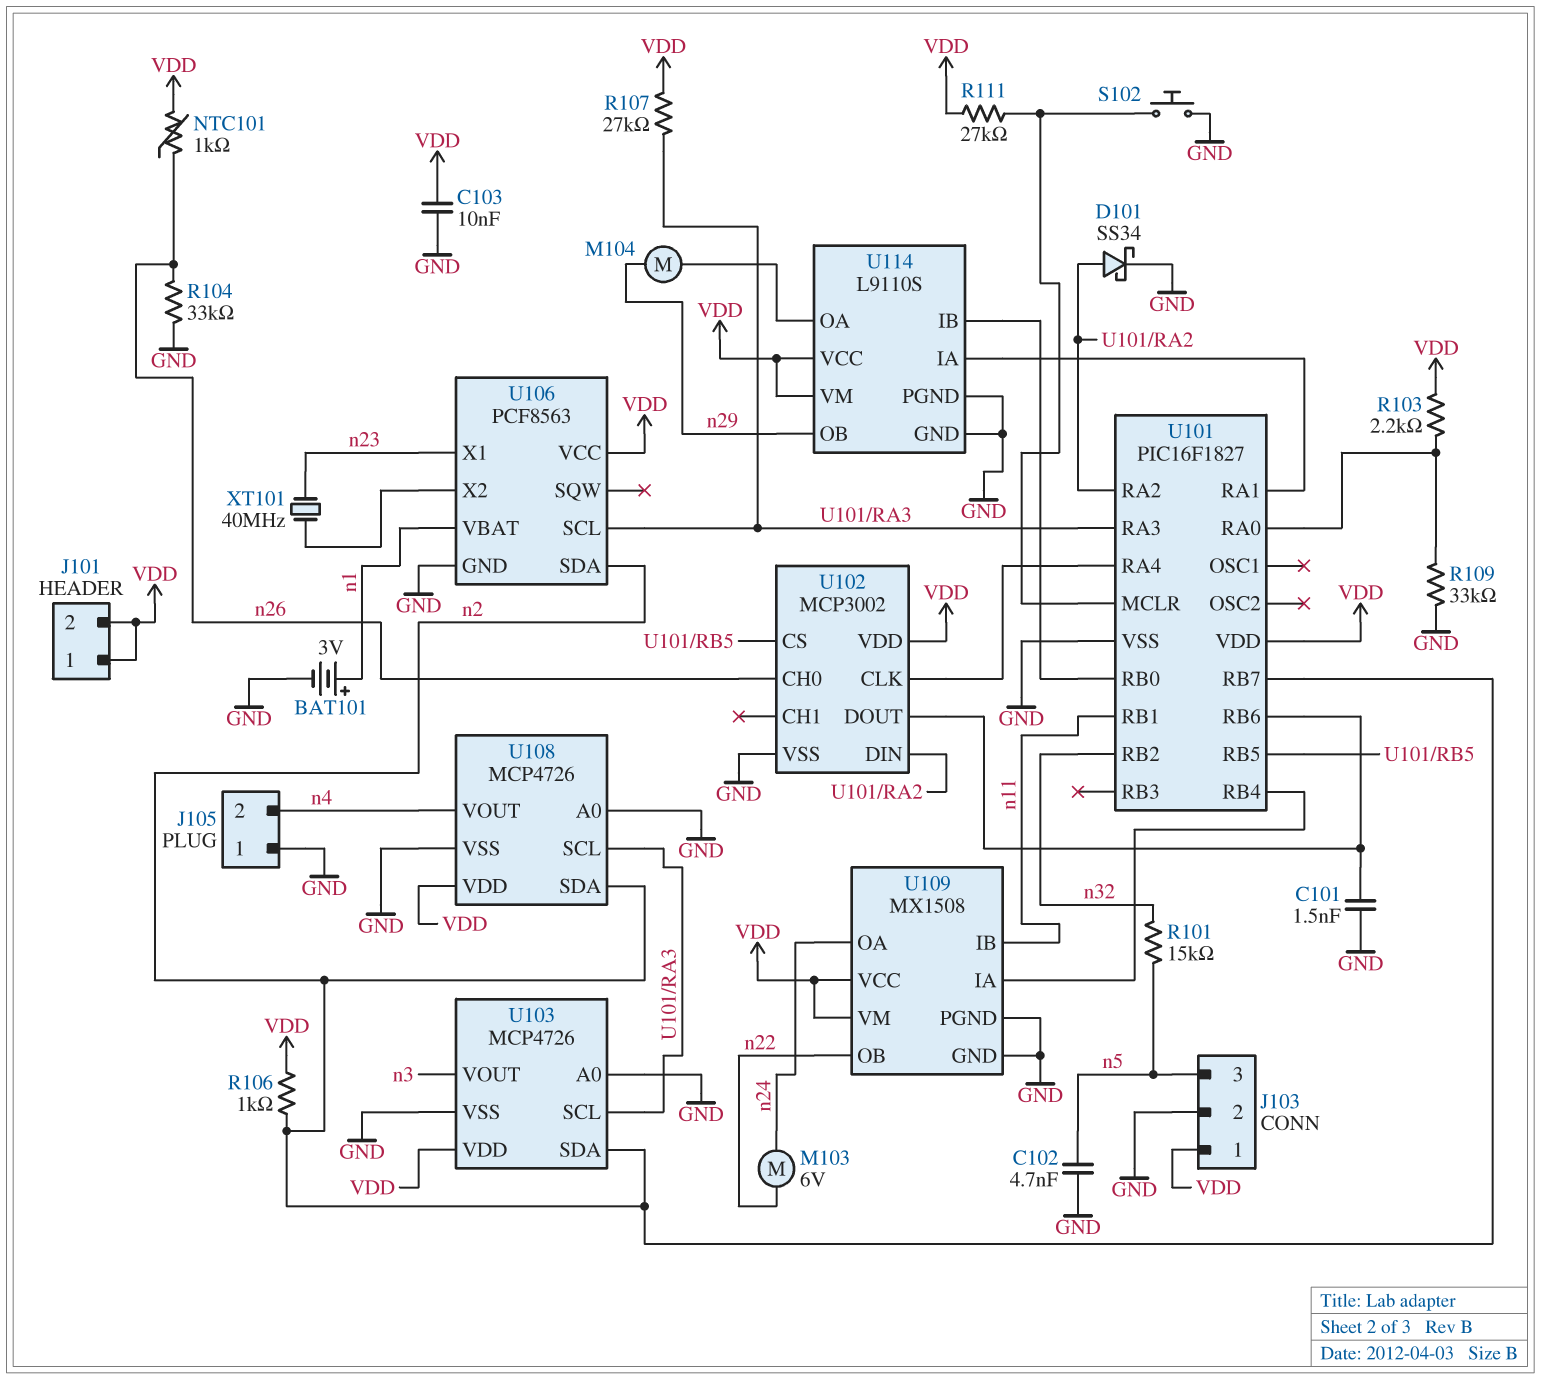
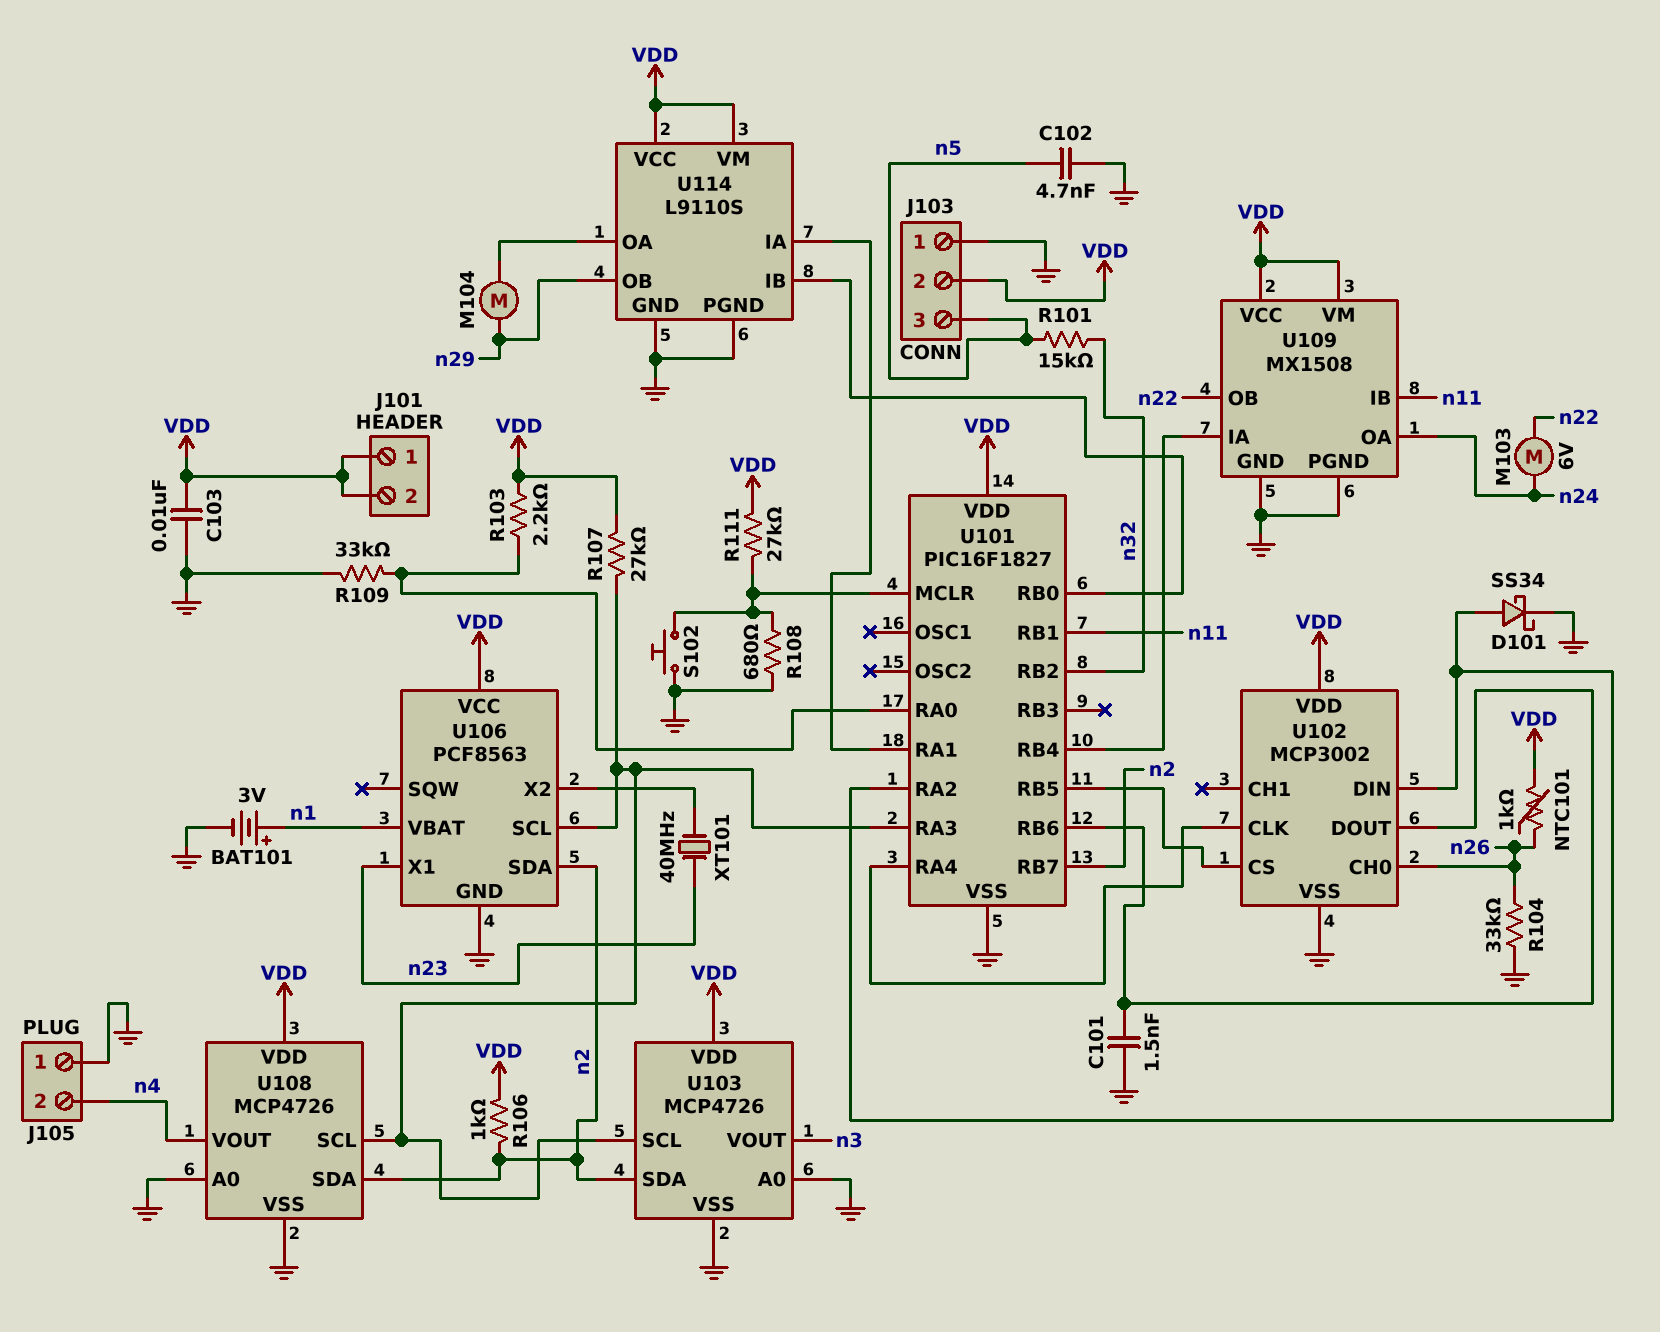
J103 pin 1: VDD -> GND
J103 pin 2: GND -> VDD
R108: none -> 680 (GND, U101/MCLR)

